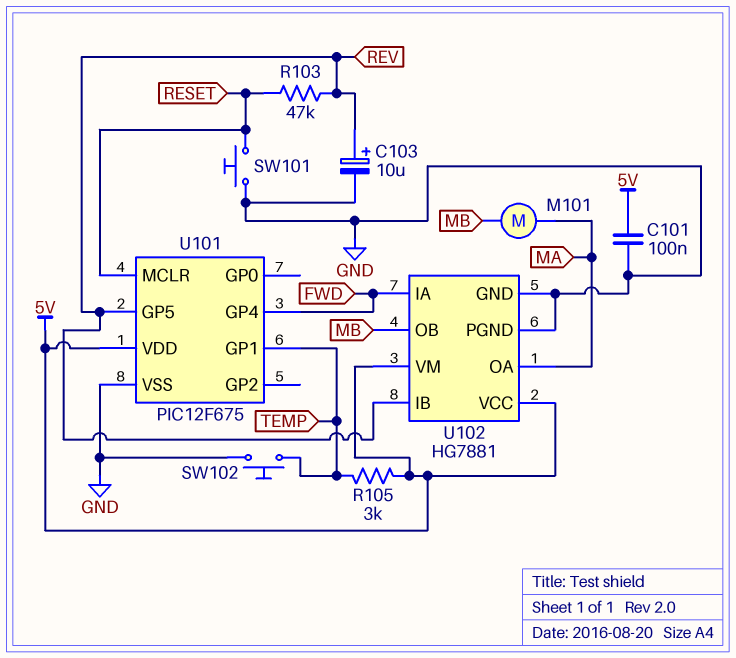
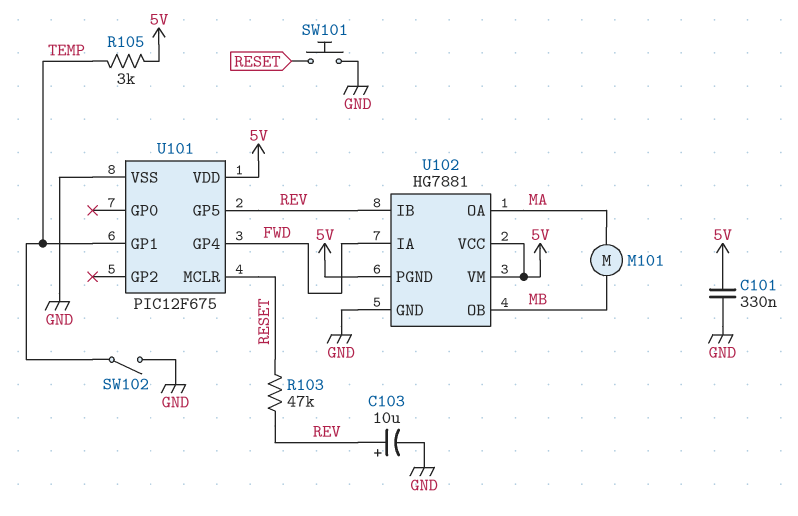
C101: 100nF (5V, GND) -> 330nF (5V, GND)
SW102: button (GND, TEMP) -> switch (GND, TEMP)
U102 pin PGND: GND -> 5V

